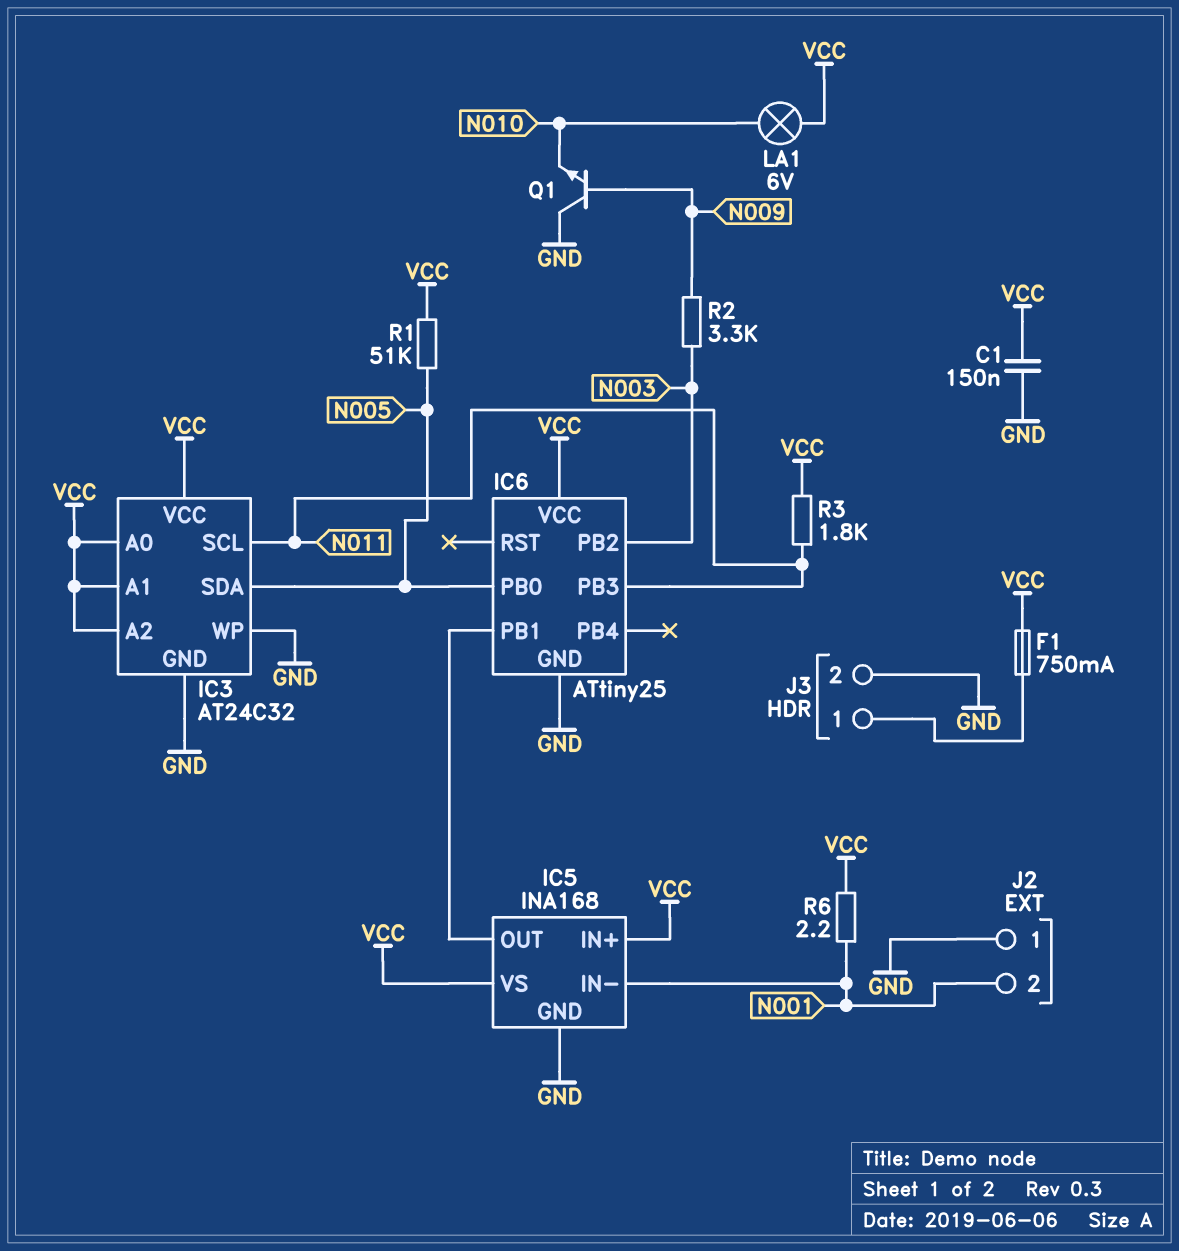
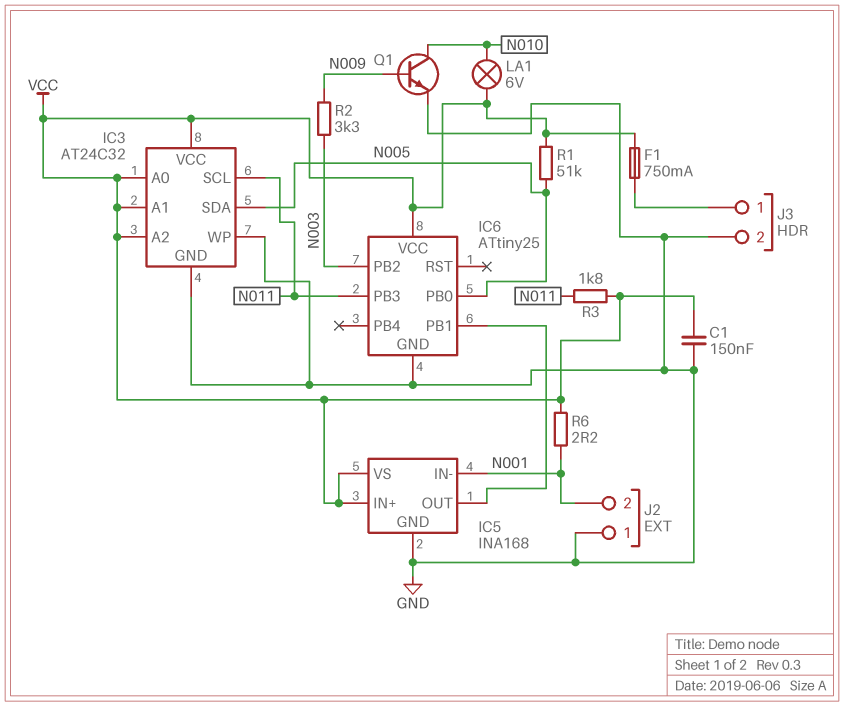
Q1: NPN (B N009, C GND, E N010) -> NPN (B N009, C N010, E GND)

